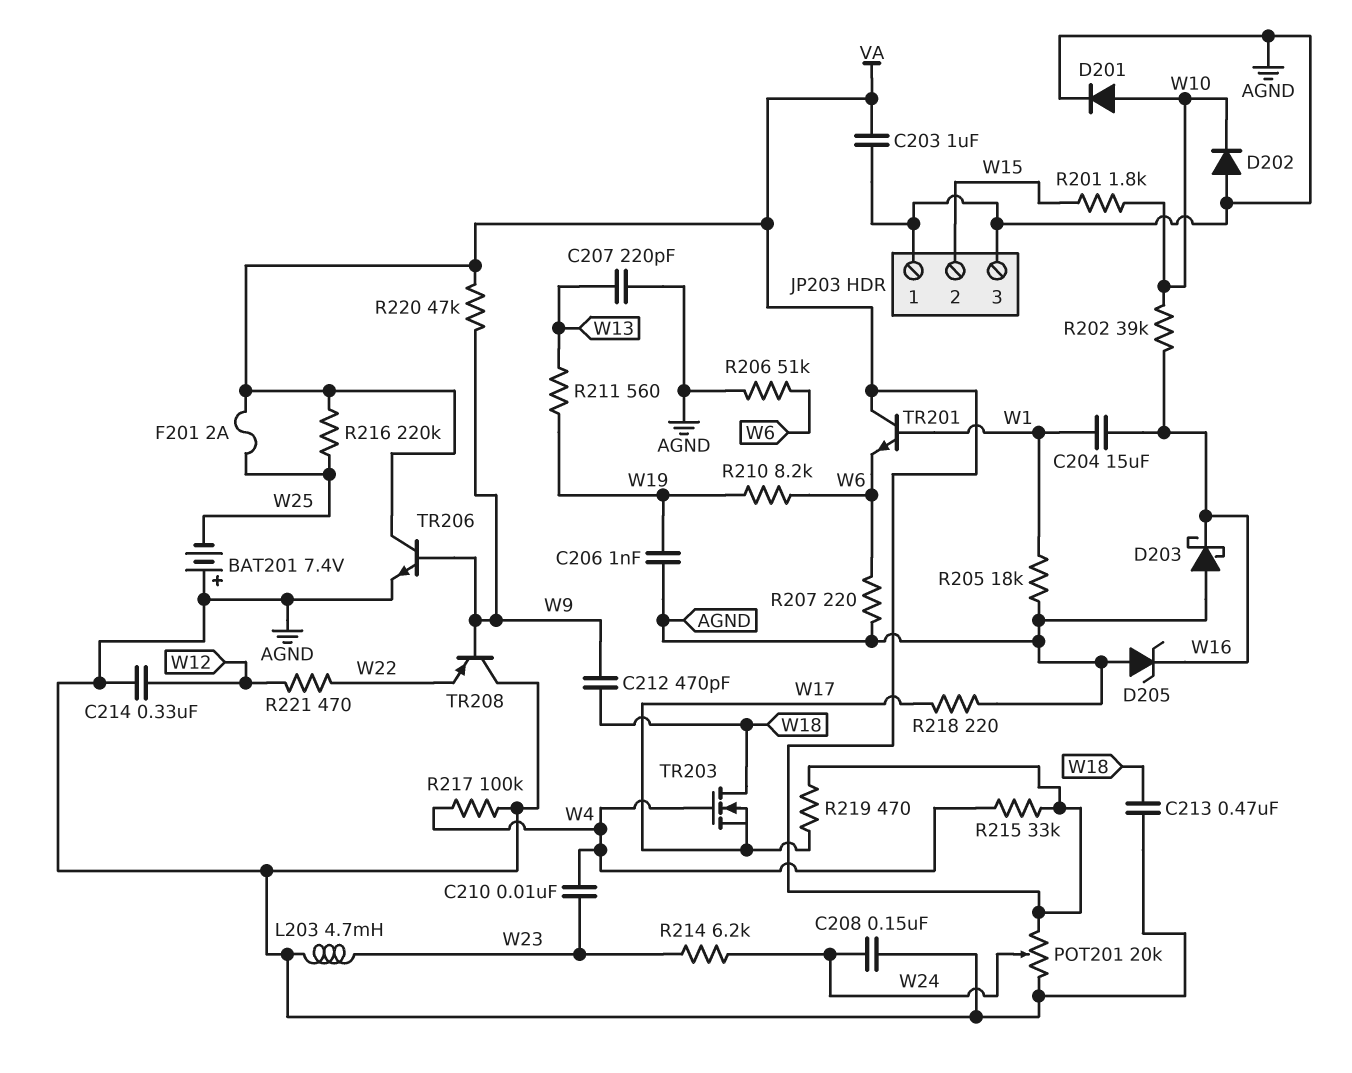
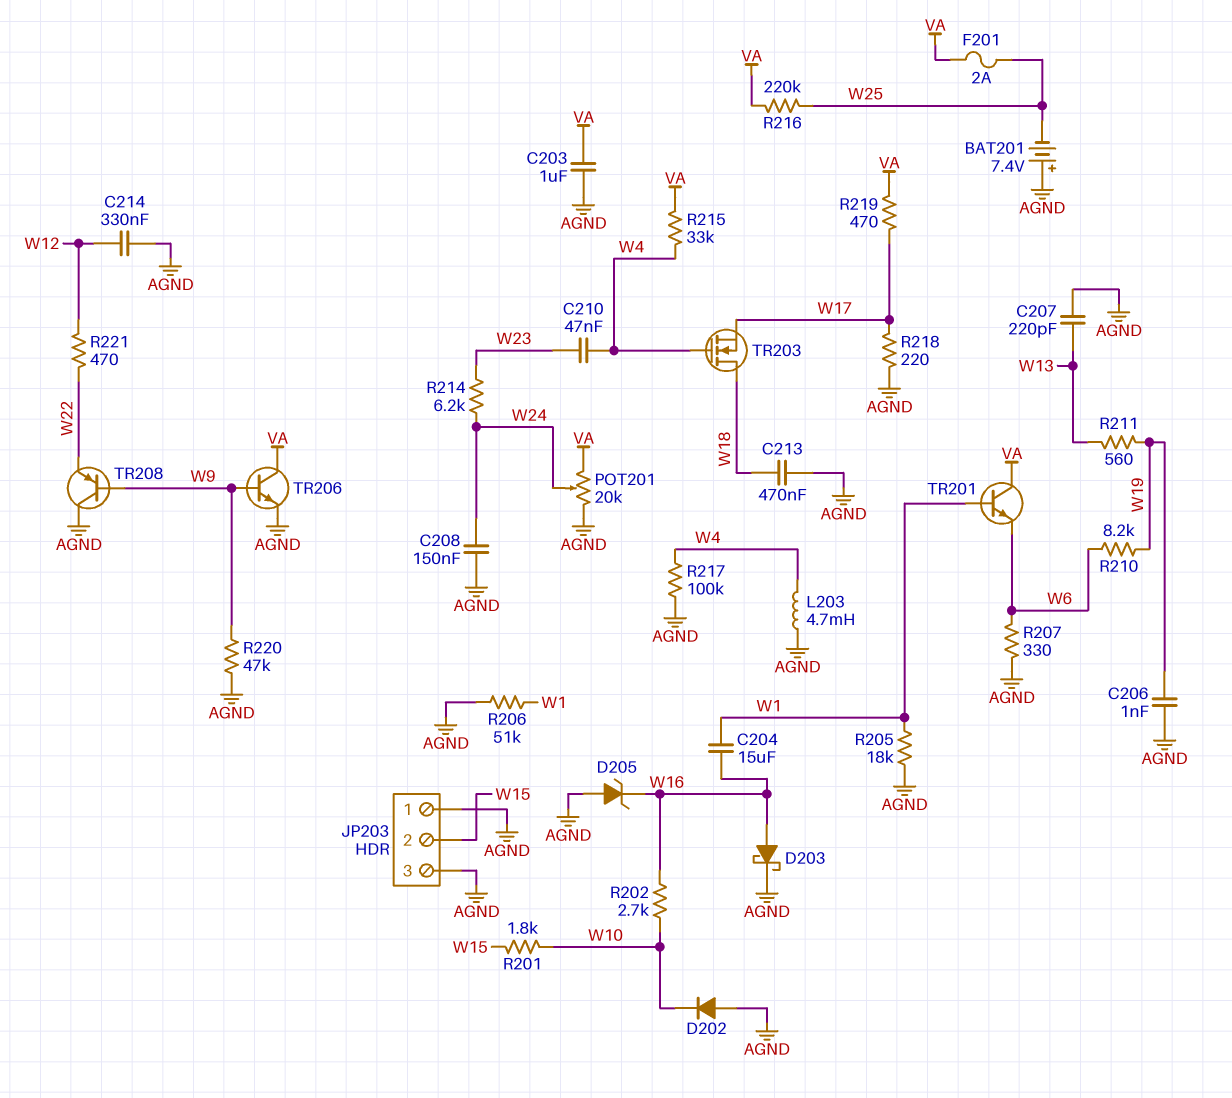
C210: 10nF (W4, W23) -> 47nF (W4, W23)
C212: 470pF (W9, W18) -> none
D201: diode (A W10, K AGND) -> none
D203: schottky (A AGND, K W16) -> schottky (A W16, K AGND)
L203: 4.7mH (AGND, W23) -> 4.7mH (AGND, W4)
R202: 39k (W10, W16) -> 2.7k (W10, W16)
R206: 51k (AGND, W6) -> 51k (AGND, W1)
R207: 220 (AGND, W6) -> 330 (AGND, W6)
R220: 47k (VA, W9) -> 47k (AGND, W9)

